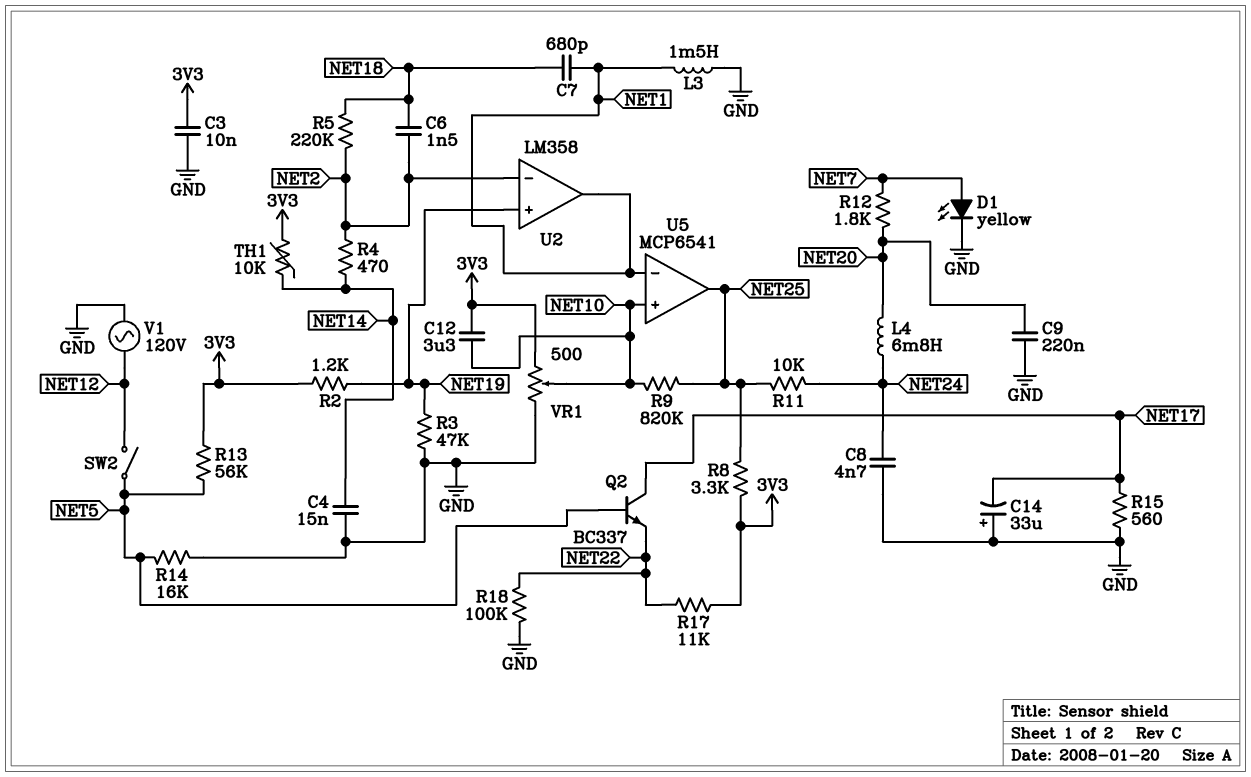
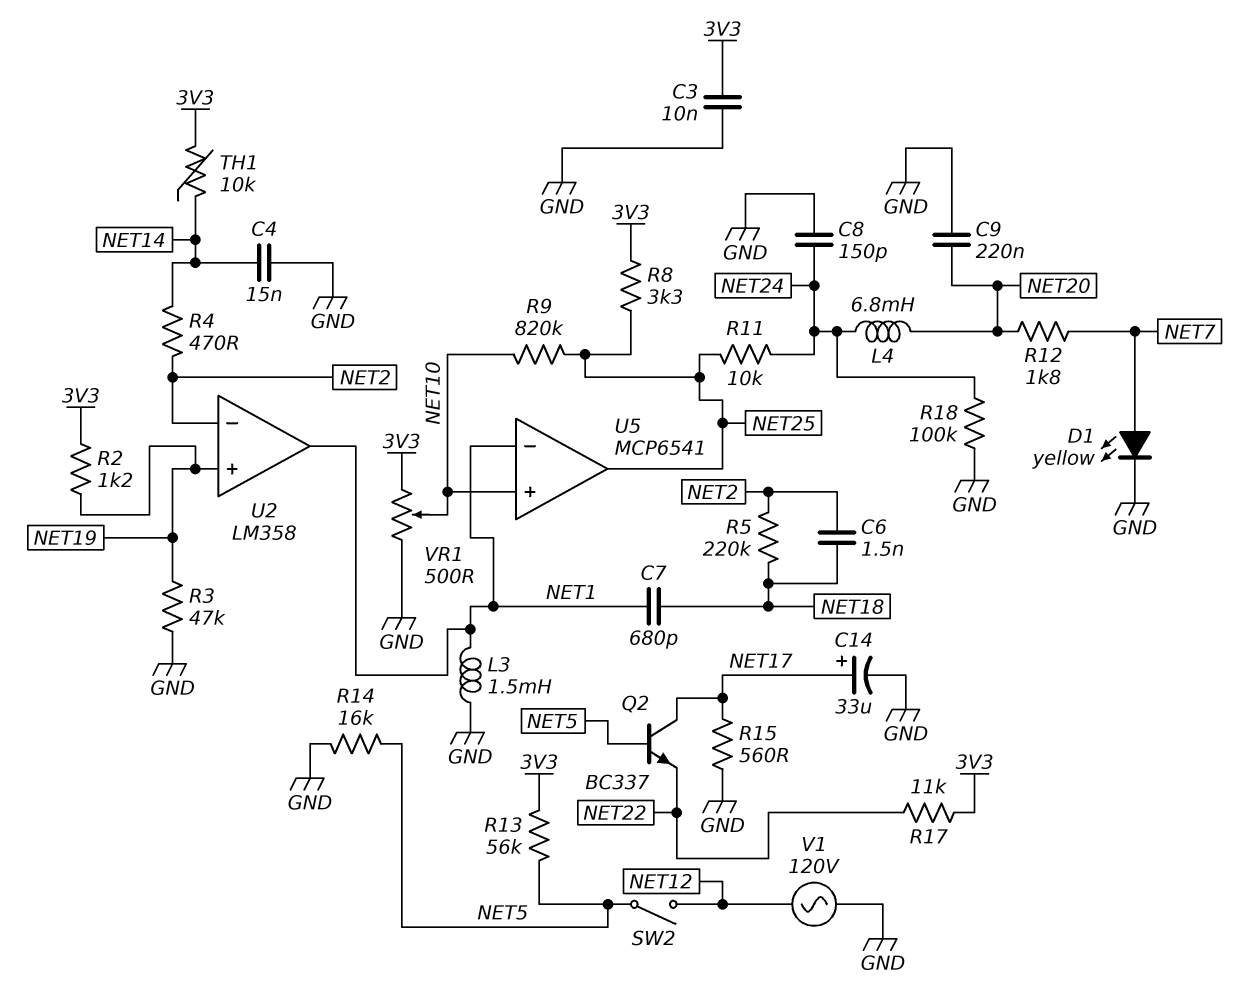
C8: 4.7nF (GND, NET24) -> 150pF (GND, NET24)
C12: 3.3uF (3V3, NET10) -> none
C14: 33uF (plus GND, minus NET17) -> 33uF (plus NET17, minus GND)
R18: 100k (GND, NET22) -> 100k (GND, NET24)

